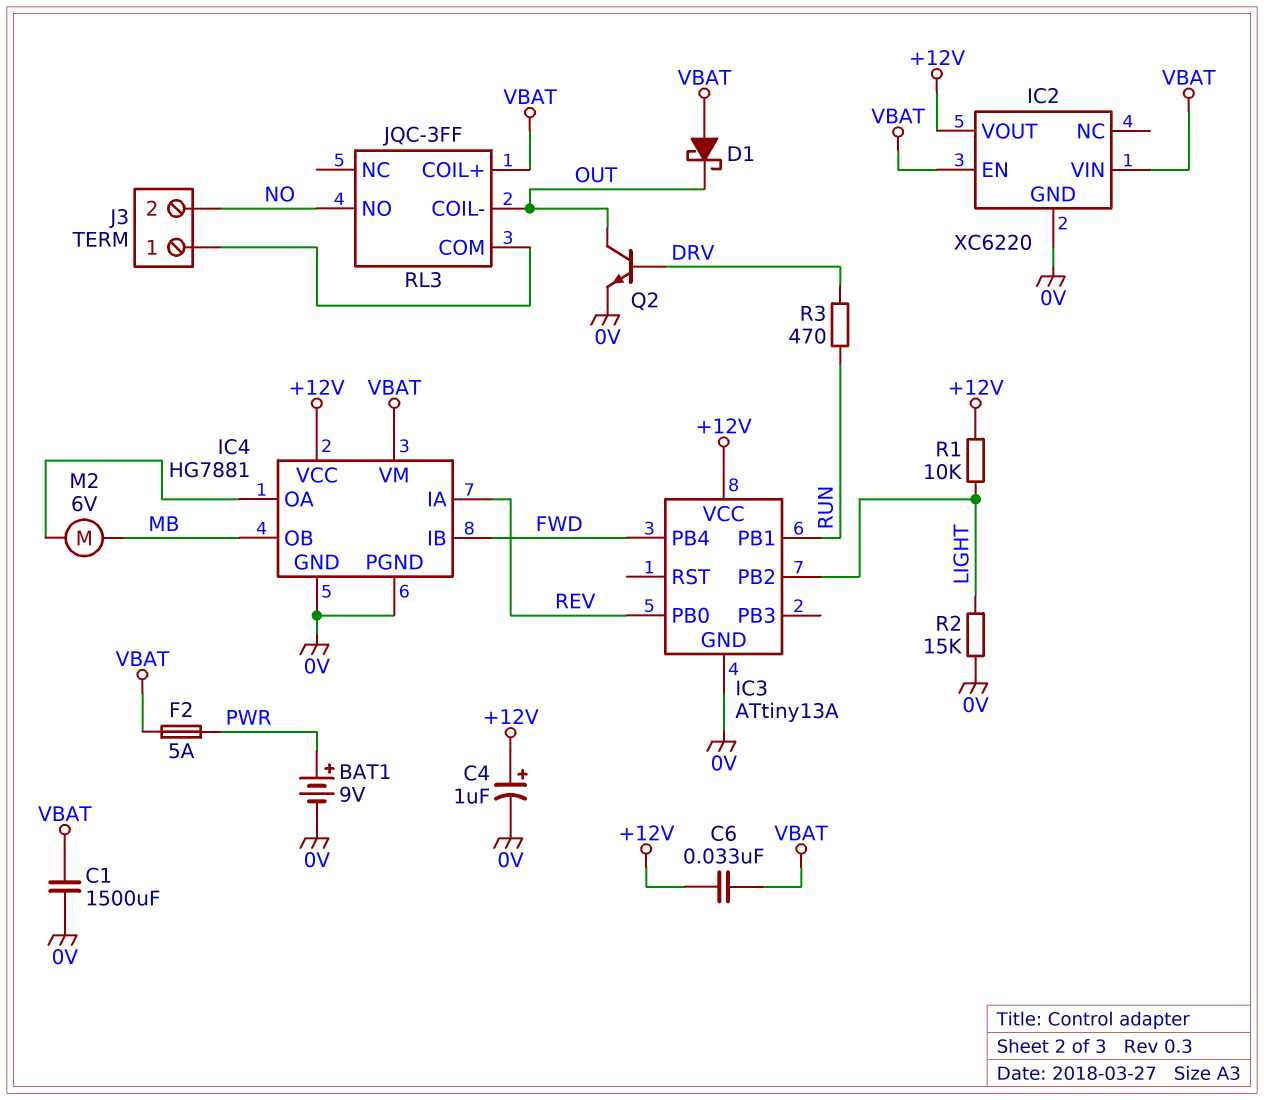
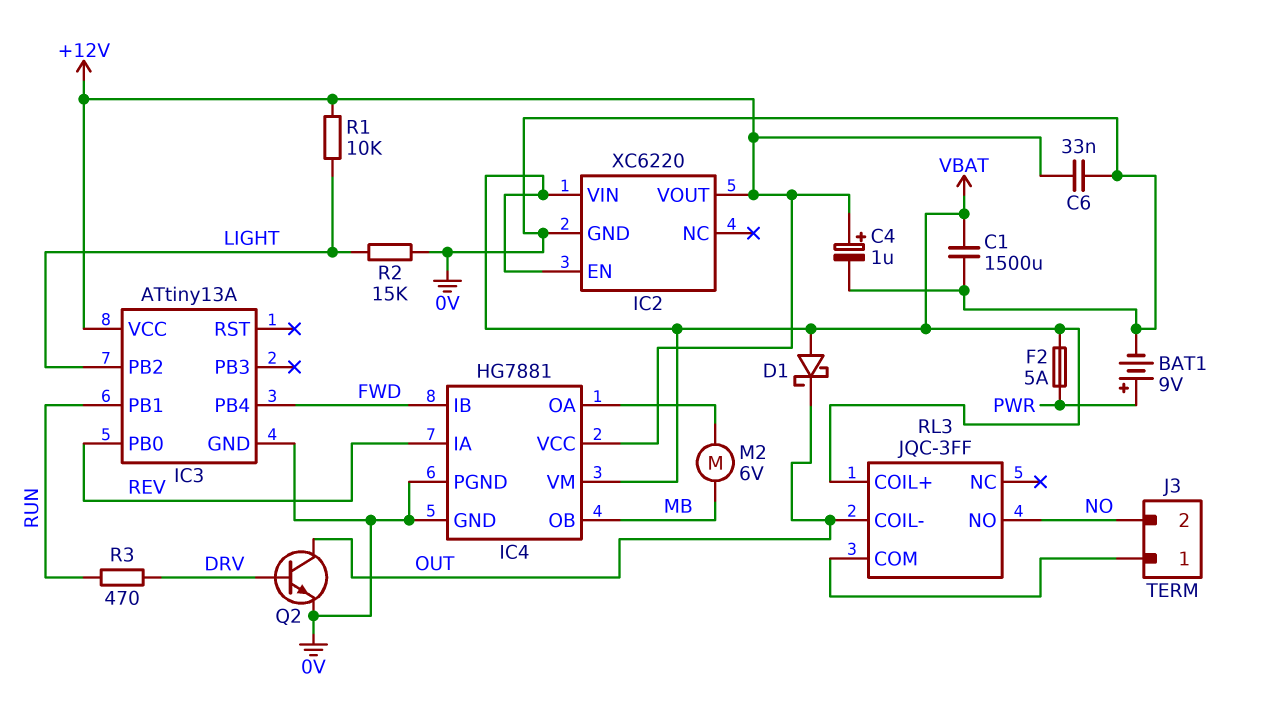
C6: 33nF (+12V, VBAT) -> 33nF (+12V, 0V)

